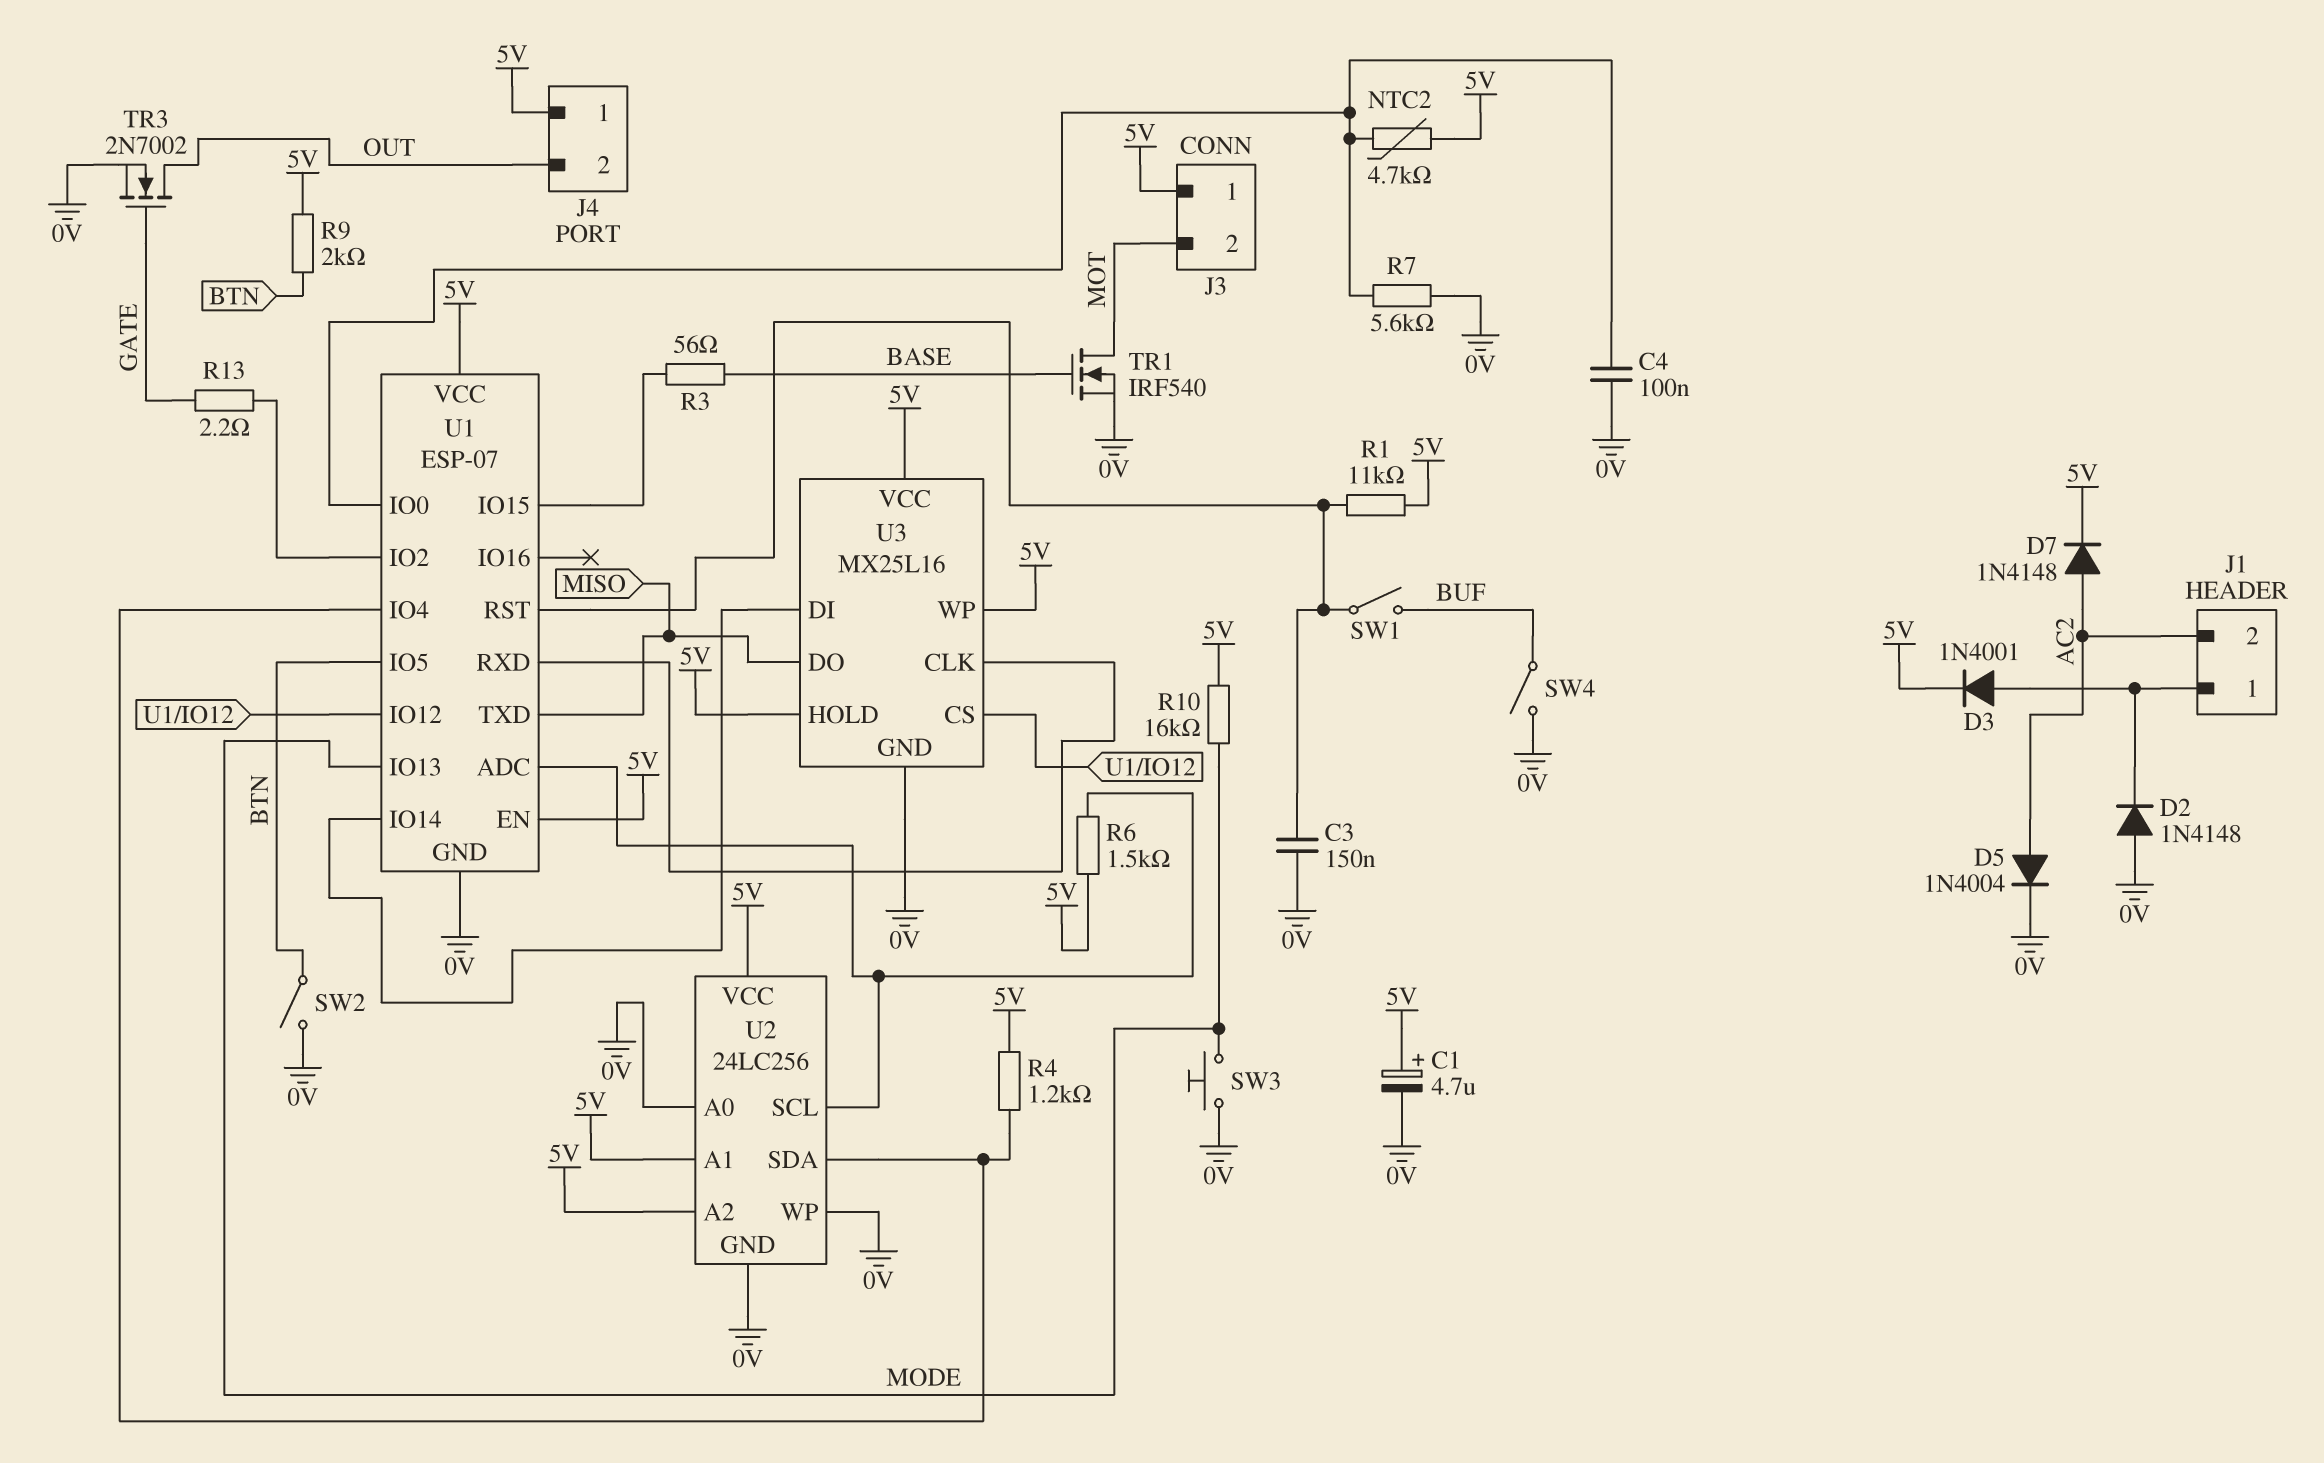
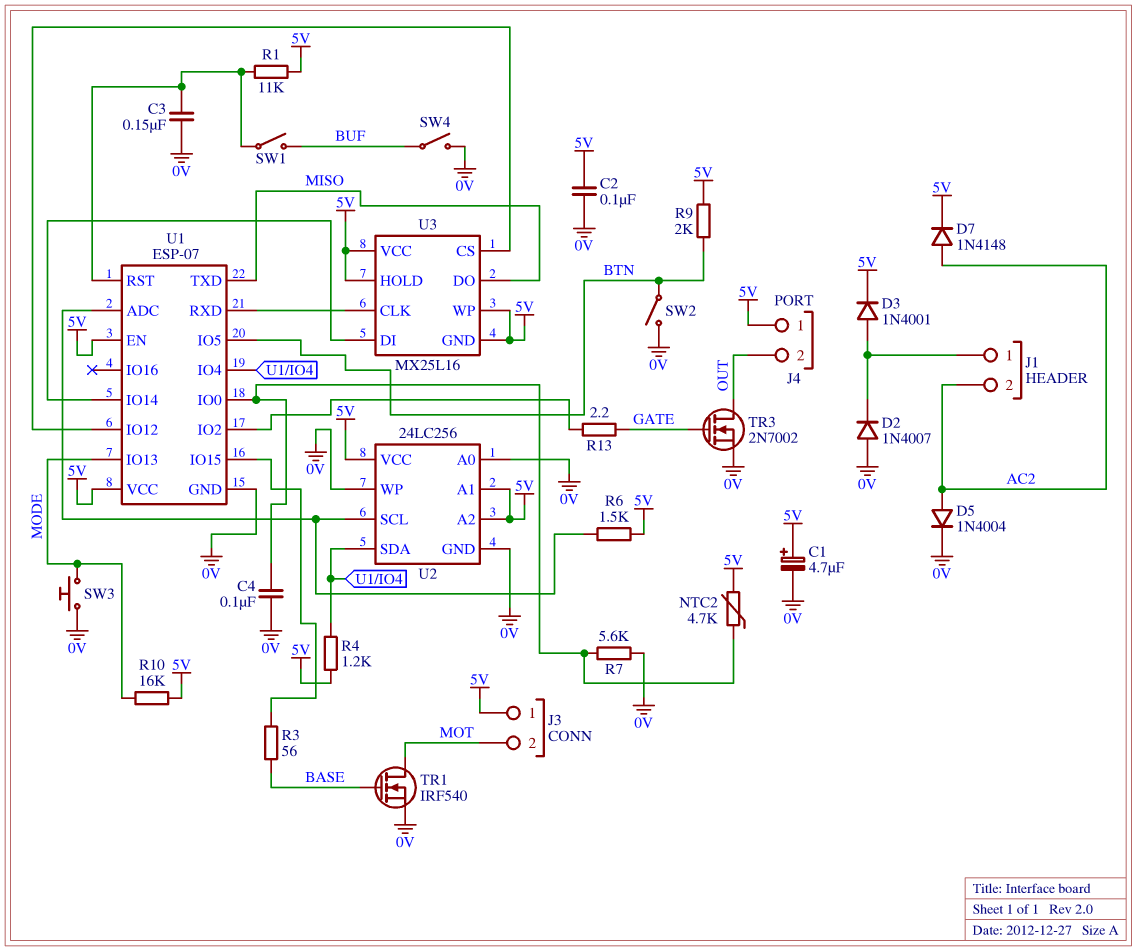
C2: none -> 100nF (0V, 5V)
D2: diode 1N4148 (A 0V, K J1/1) -> diode 1N4007 (A 0V, K J1/1)
U3 pin GND: 0V -> 5V

